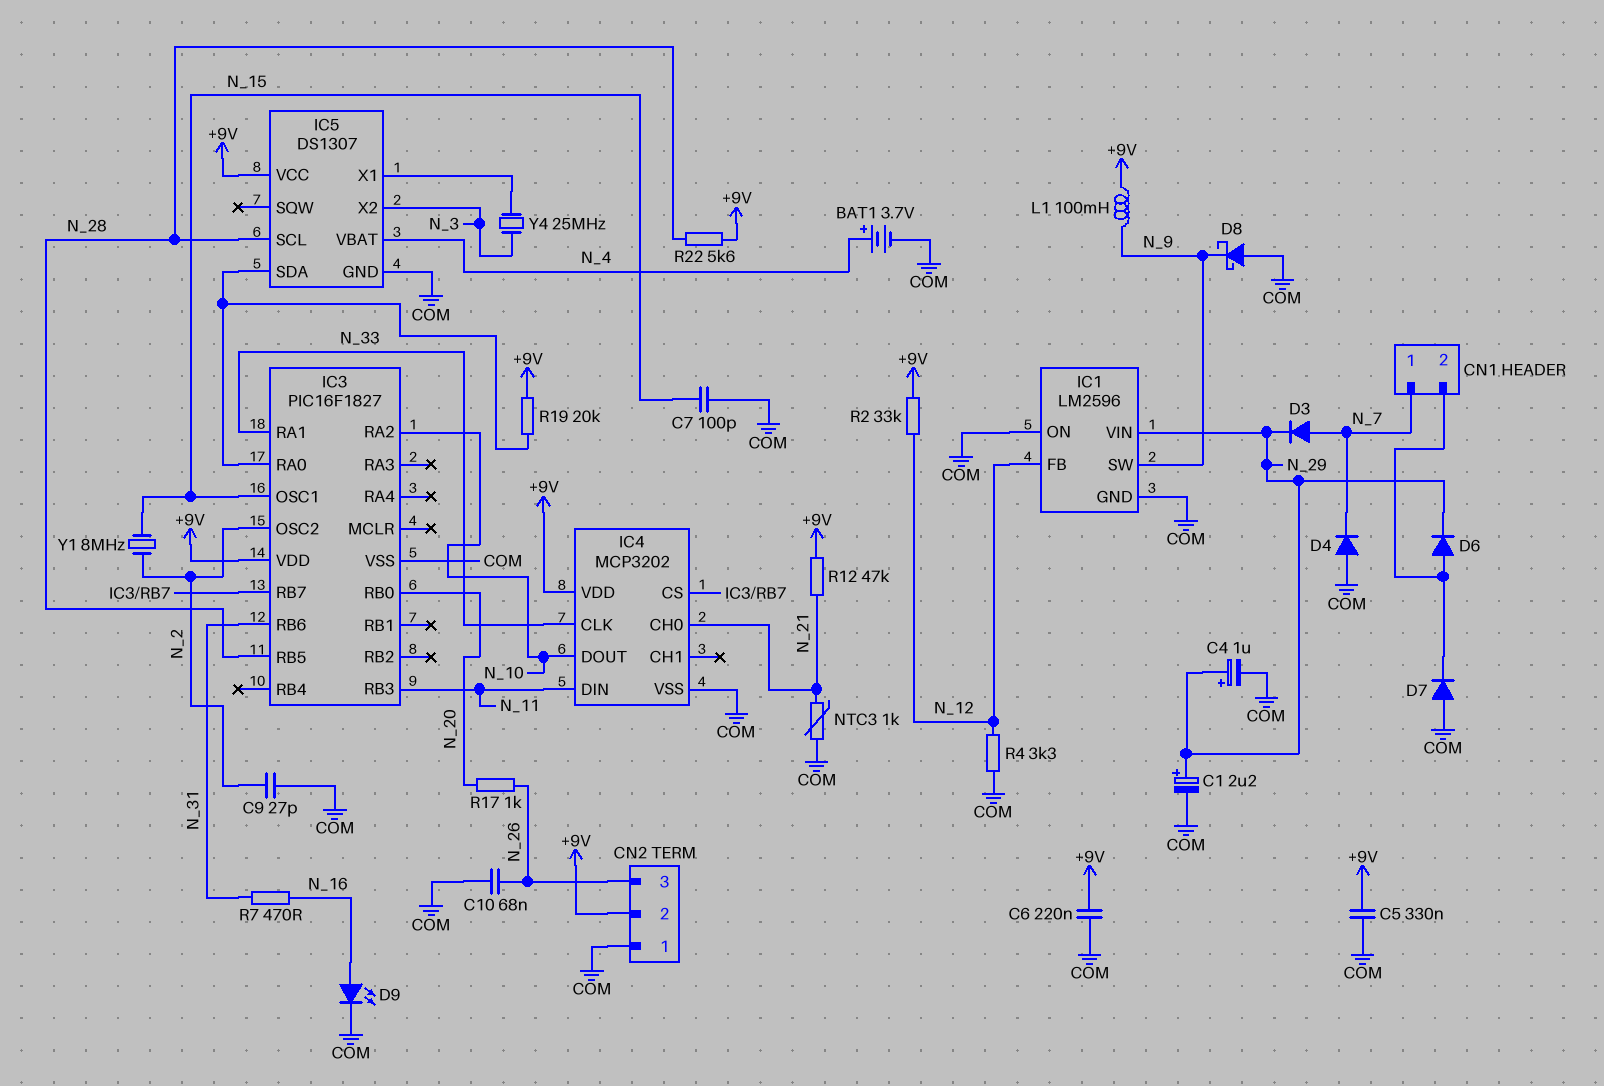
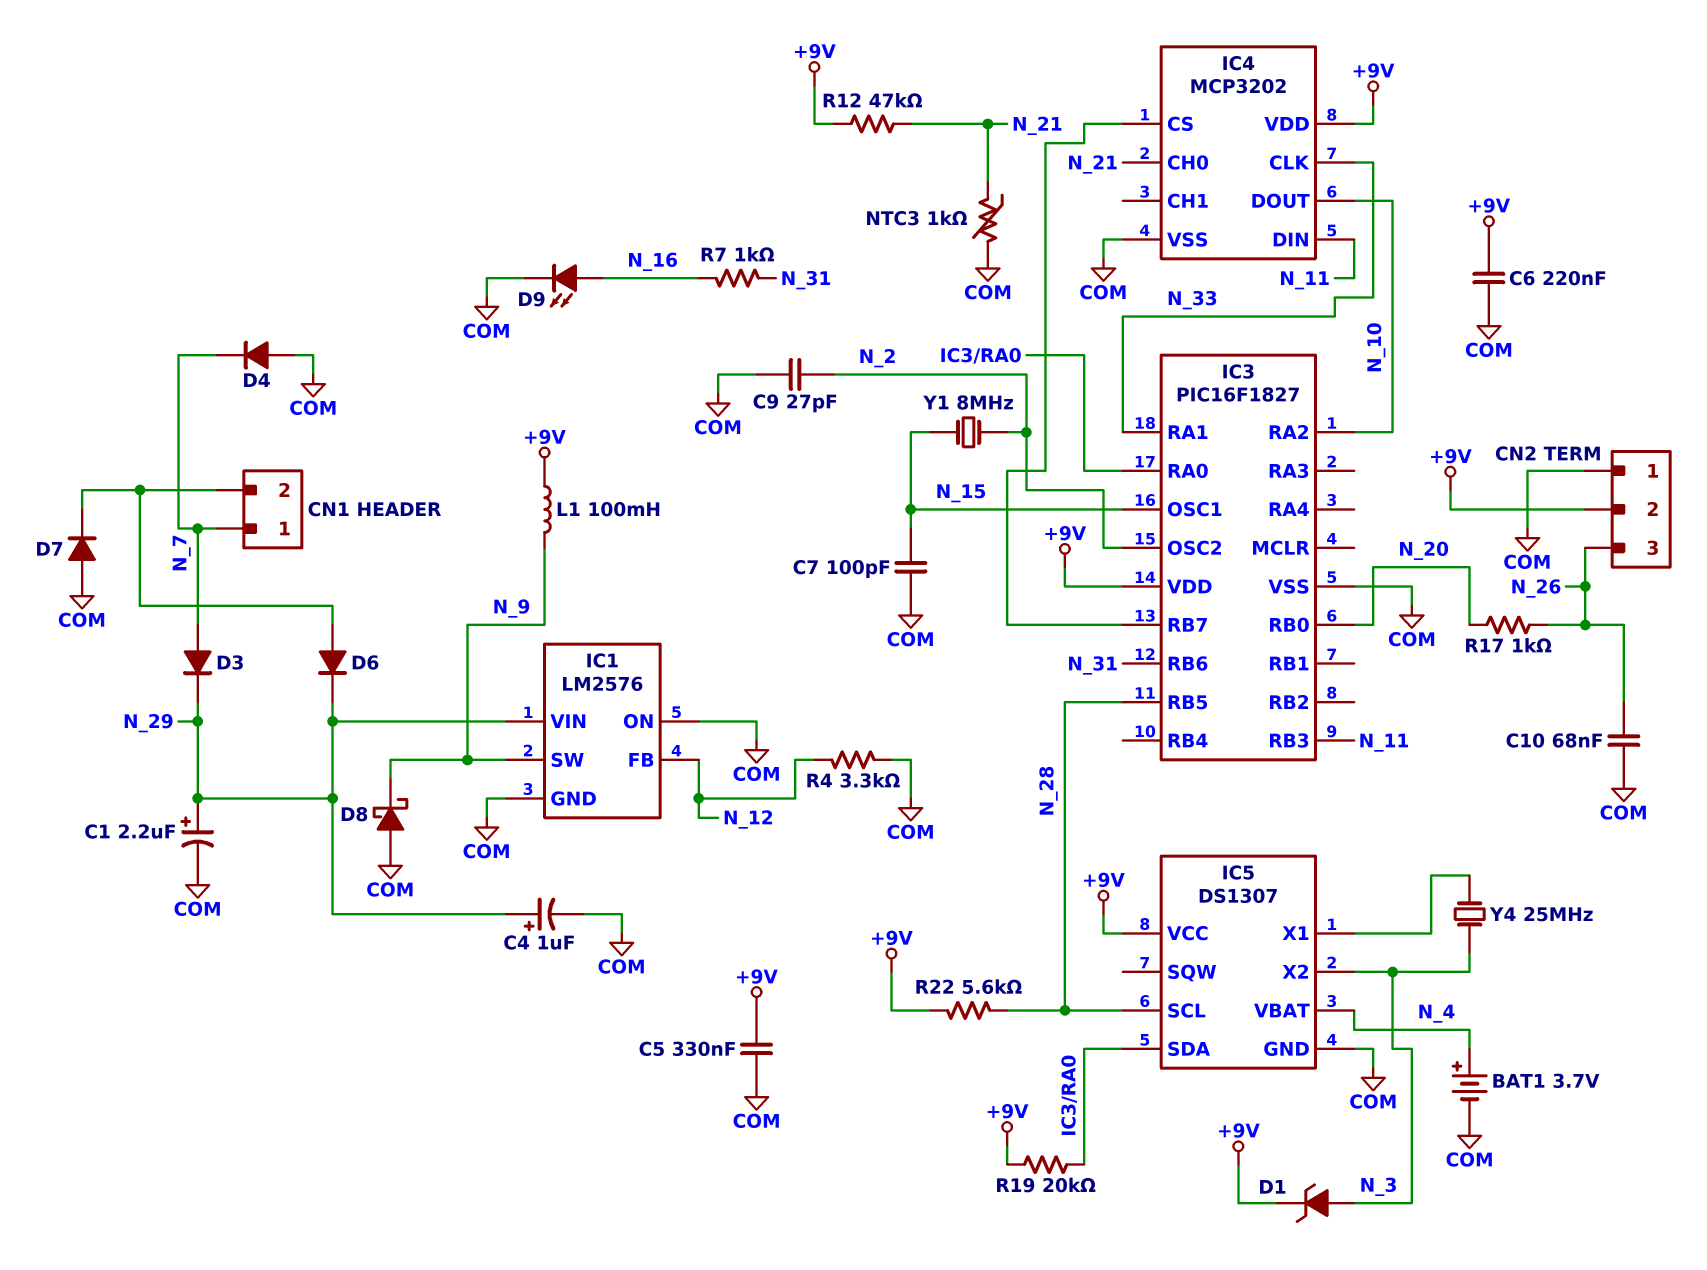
D1: none -> zener (A N_3, K +9V)
IC1: LM2596 -> LM2576
R2: 33k (+9V, N_12) -> none
R7: 470 (N_16, N_31) -> 1k (N_16, N_31)

